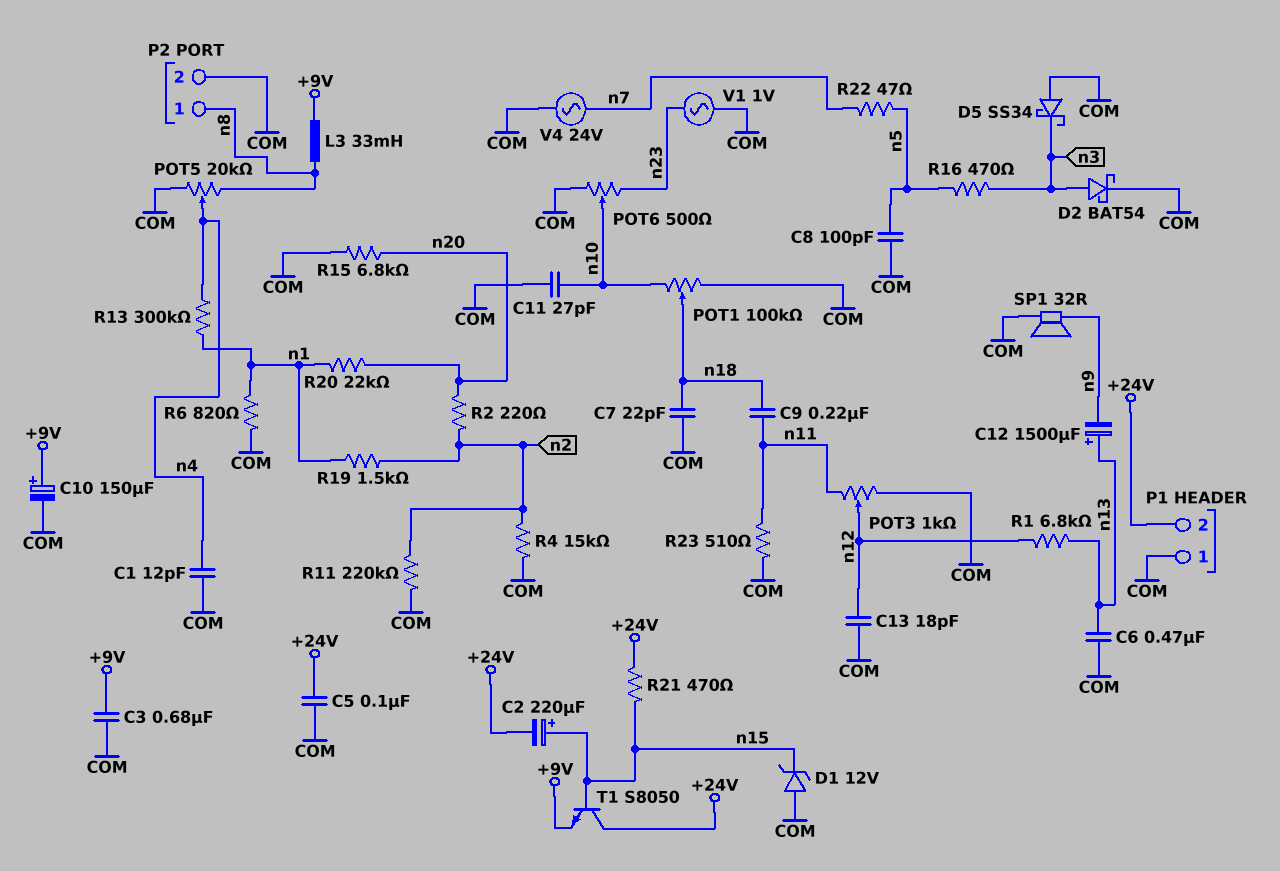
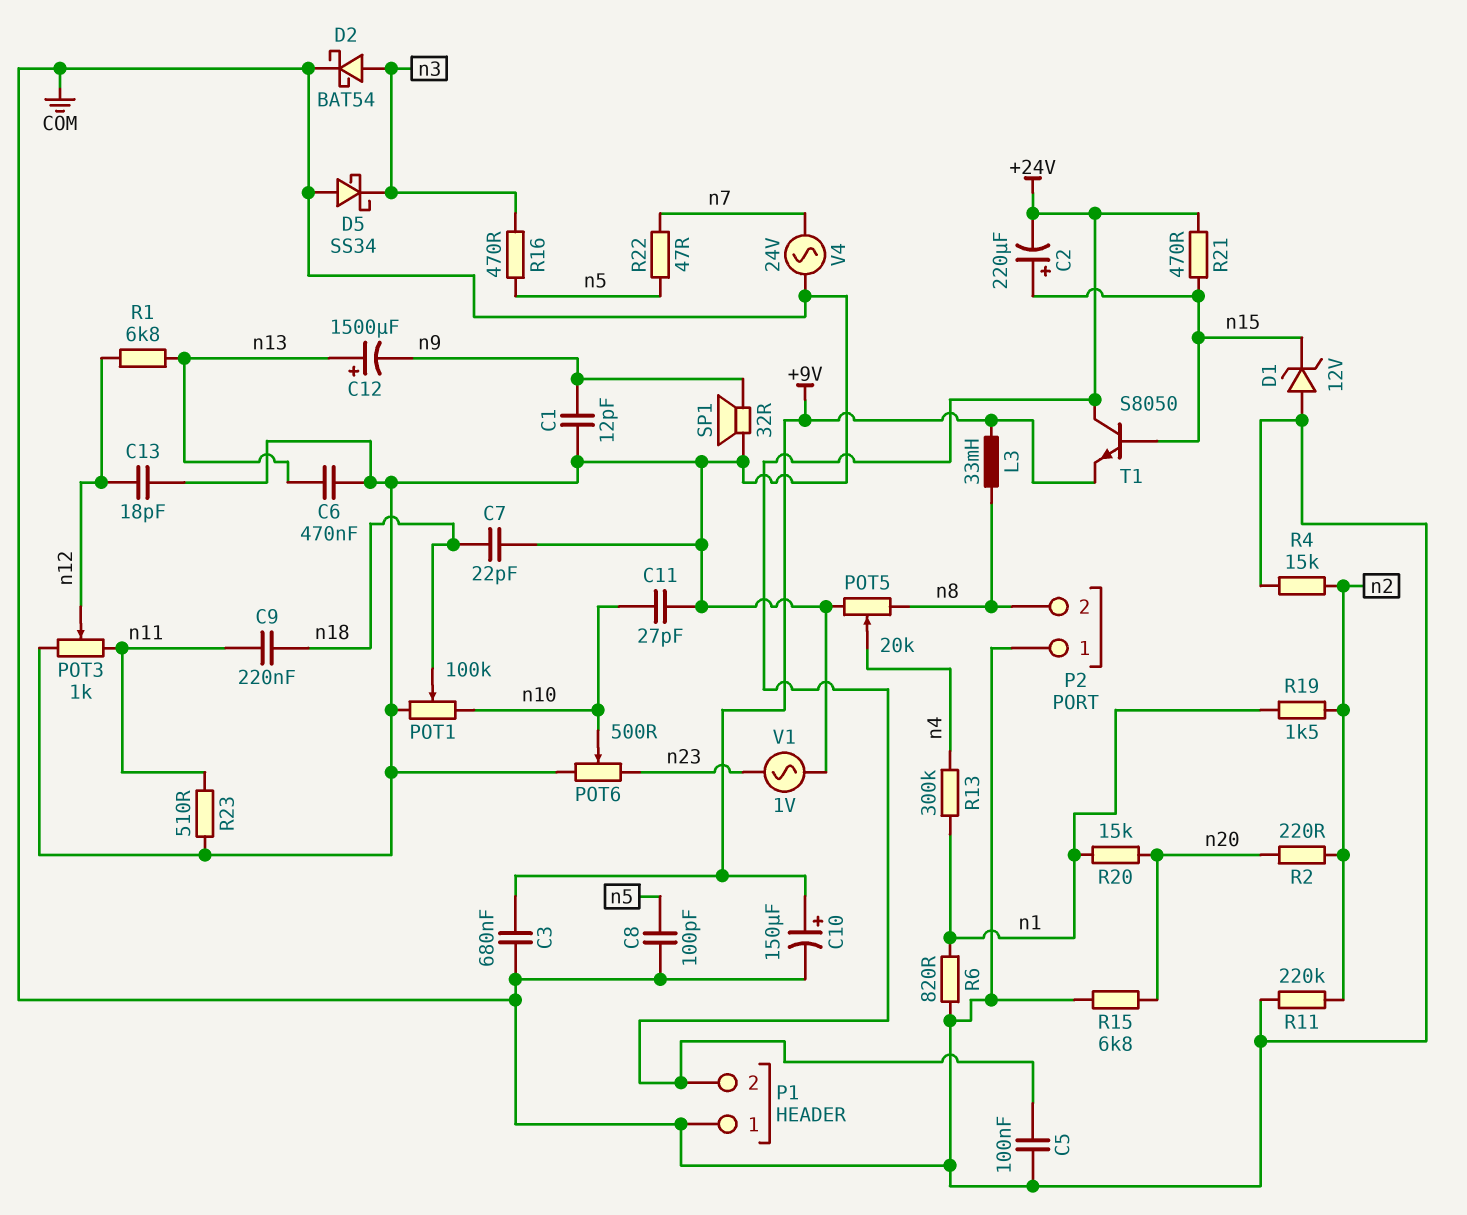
C1: 12pF (COM, n4) -> 12pF (COM, n9)
P2 pin 1: n8 -> COM
P2 pin 2: COM -> n8
R20: 22k (n1, n20) -> 15k (n1, n20)

